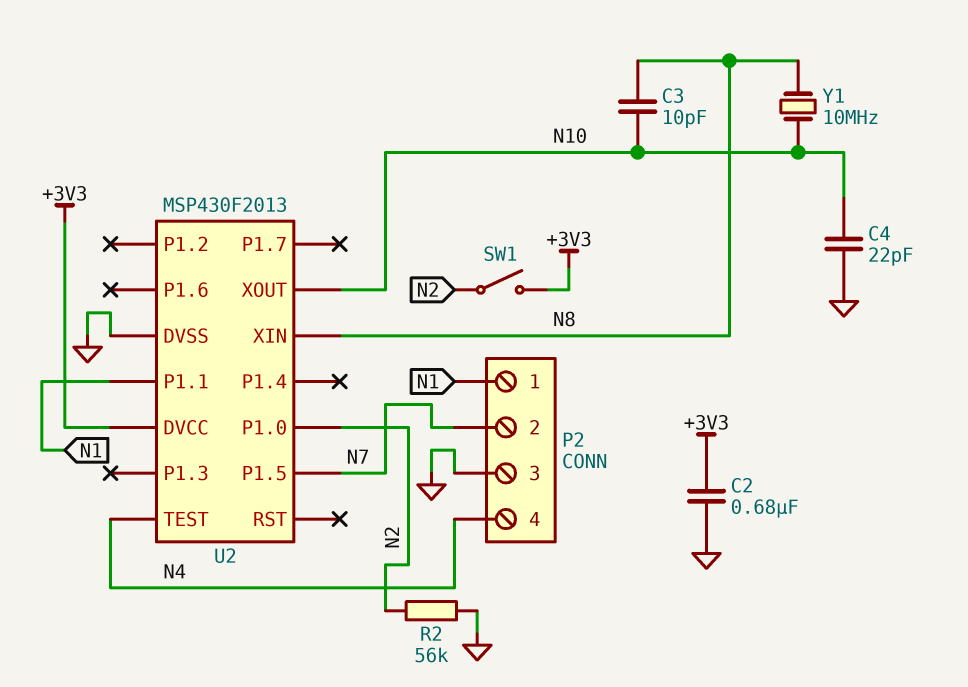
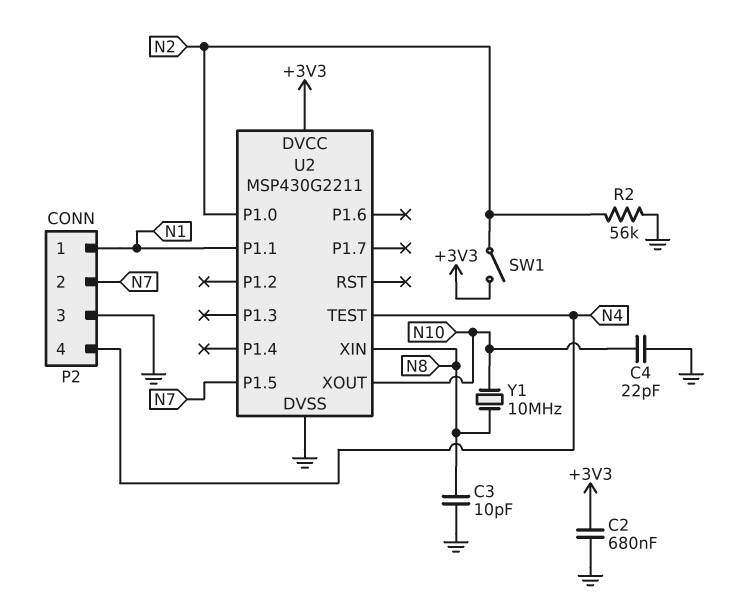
C3: 10pF (N8, N10) -> 10pF (GND, N8)
U2: MSP430F2013 -> MSP430G2211

